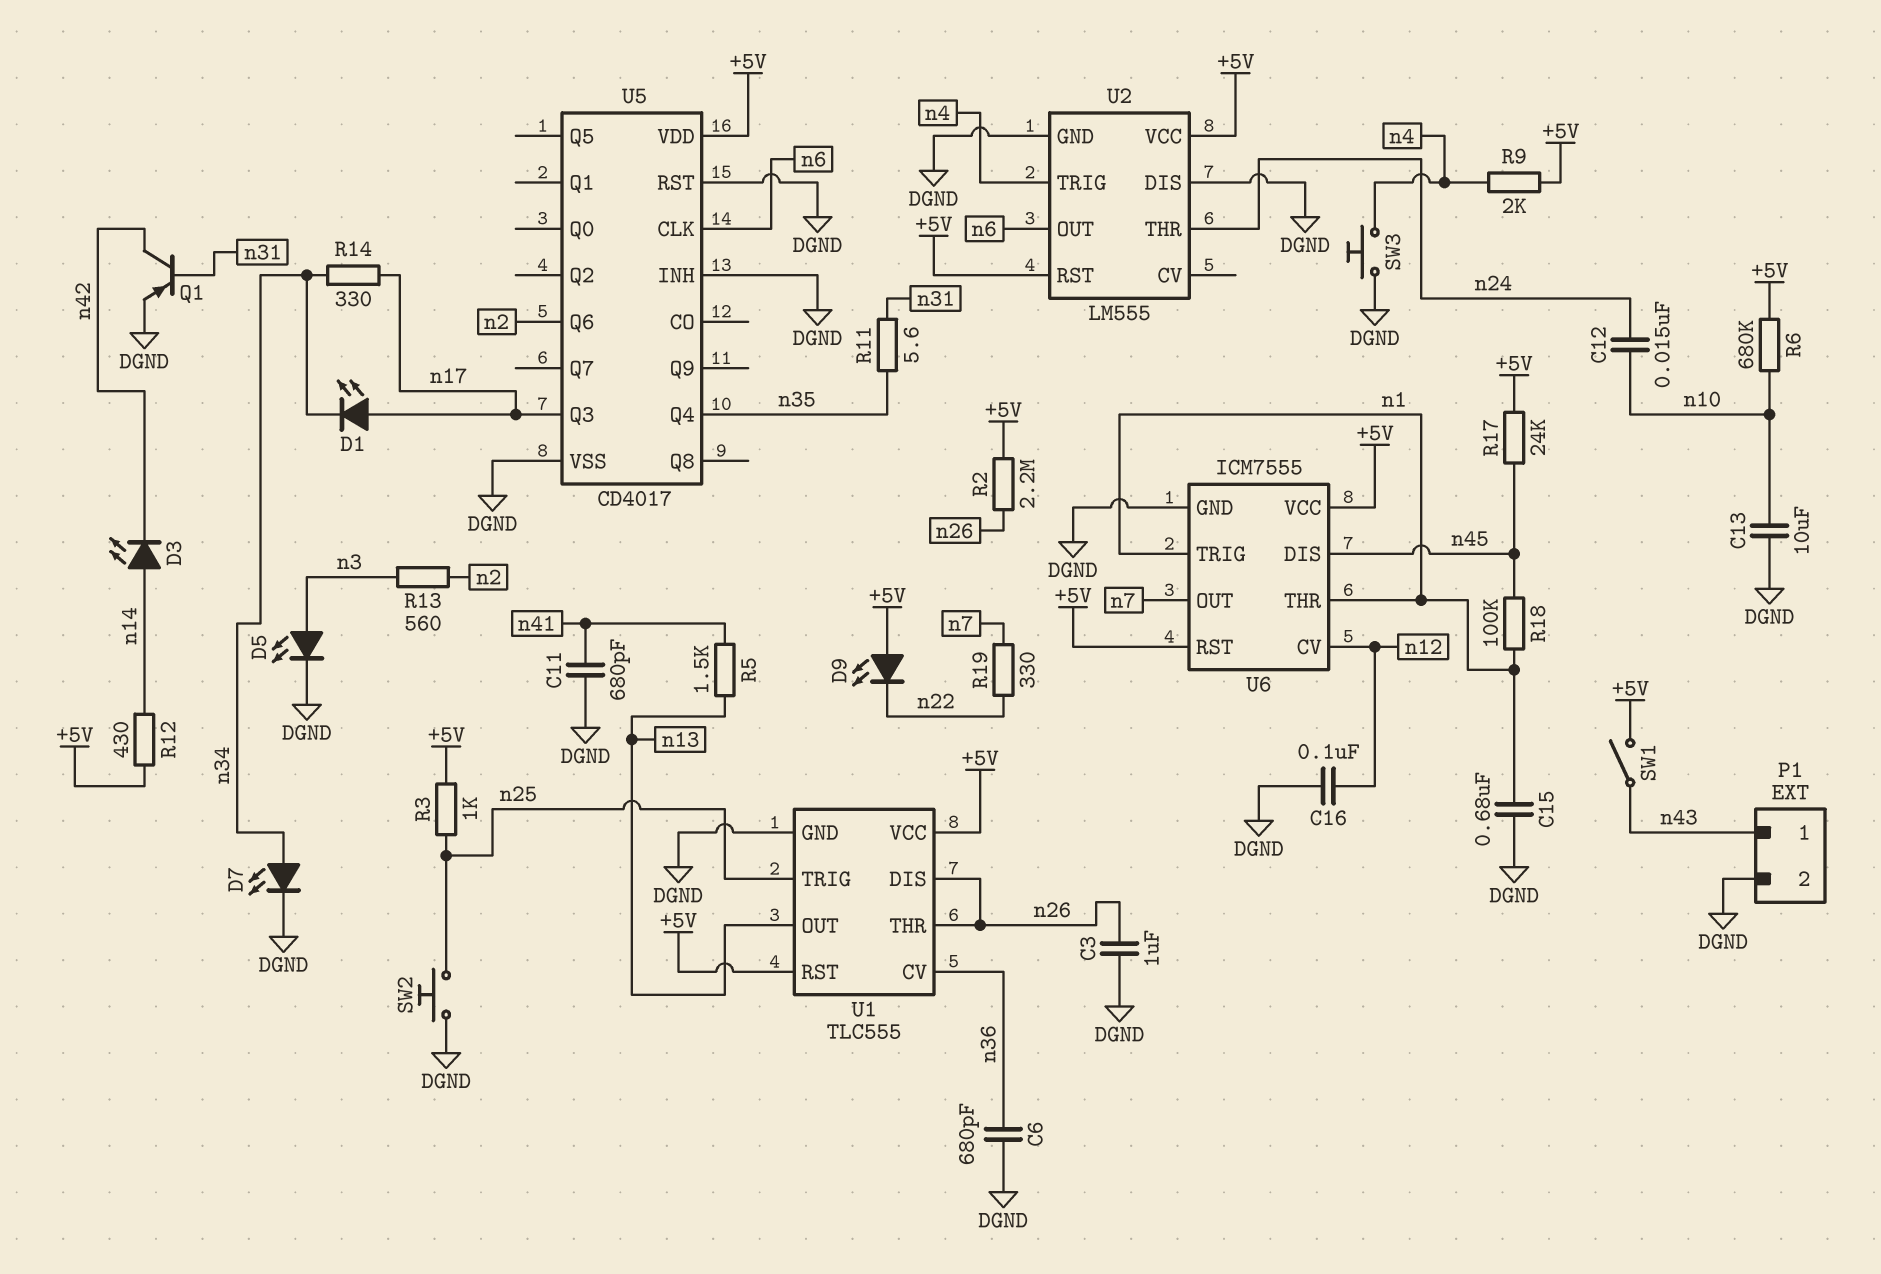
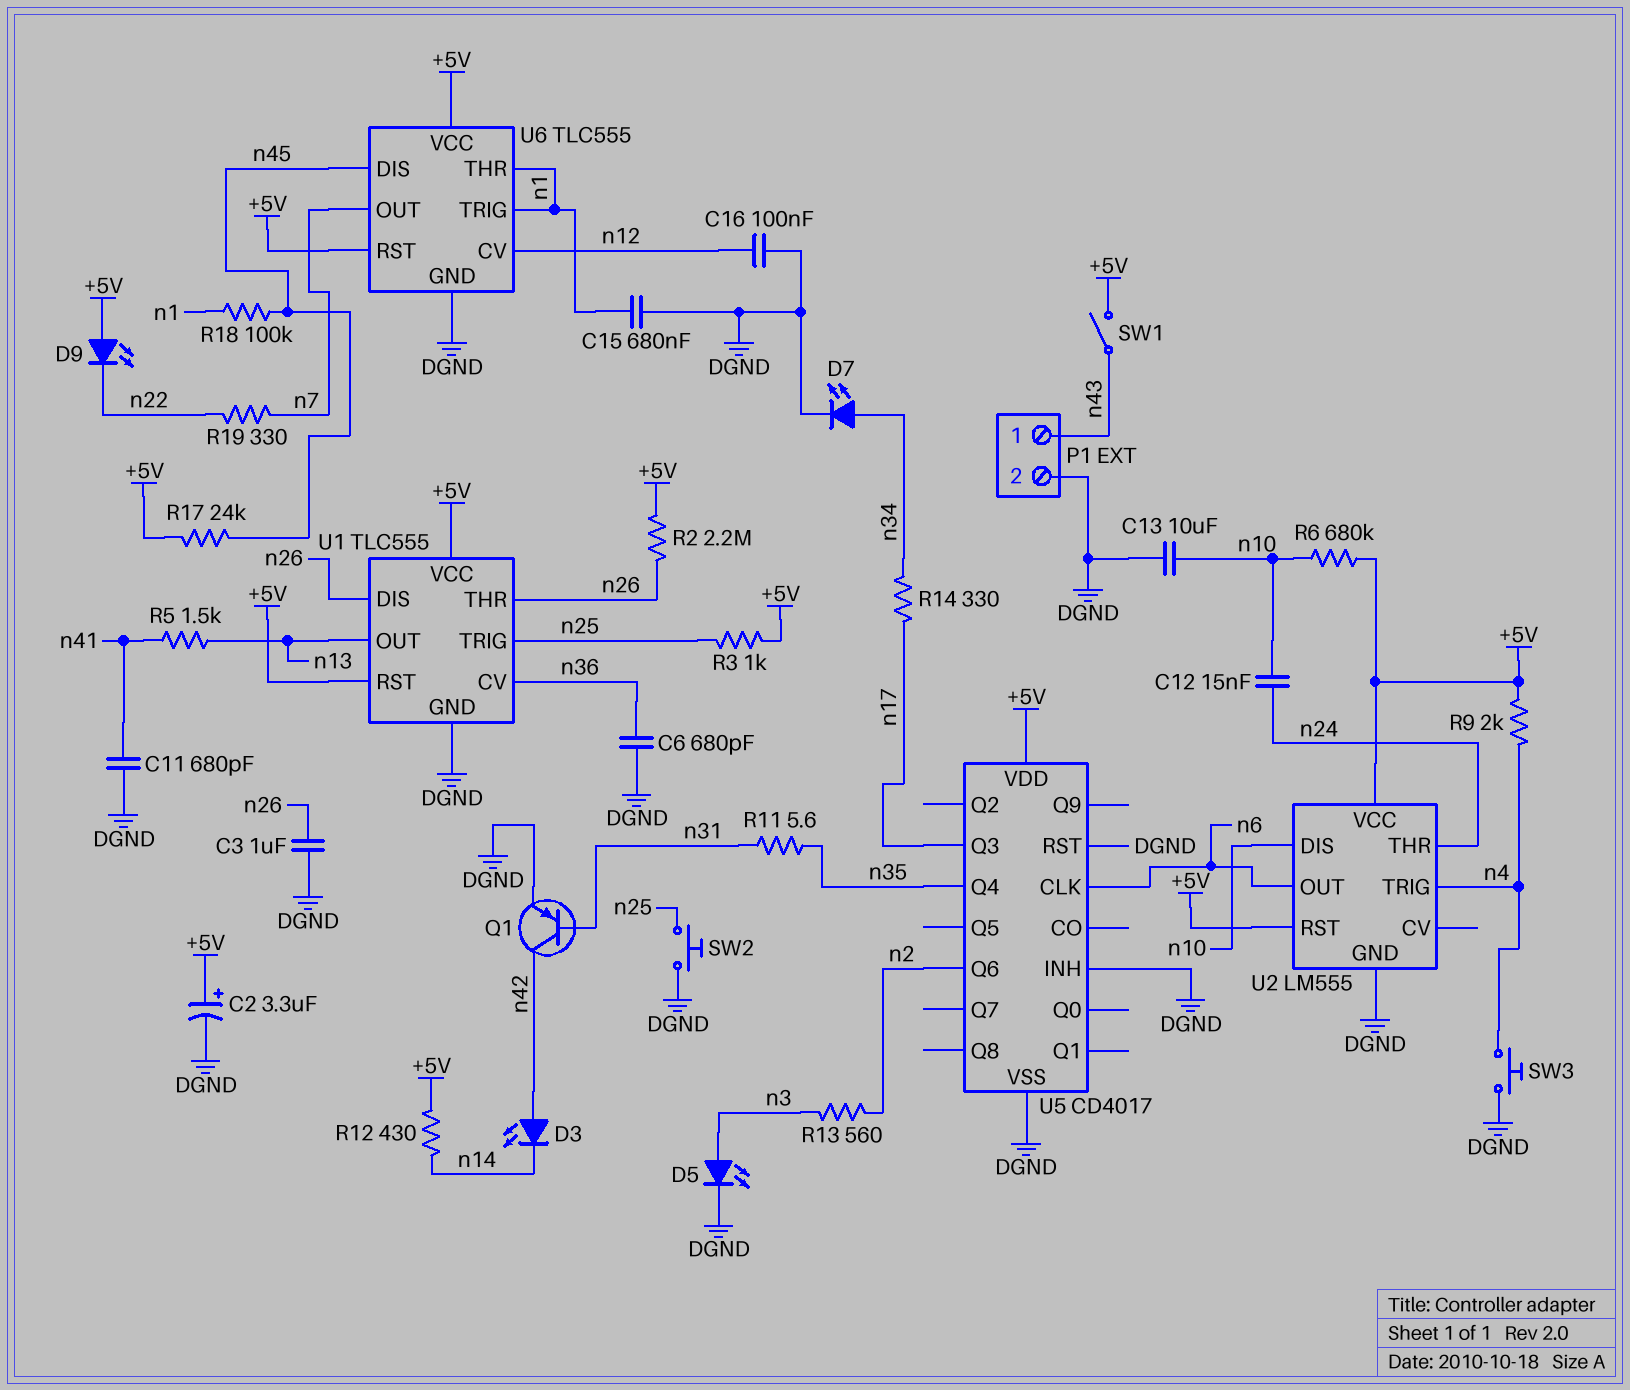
C2: none -> 3.3uF (plus +5V, minus DGND)
D1: LED (A n17, K n34) -> none
D3: LED (A n14, K n42) -> LED (A n42, K n14)
U2 pin DIS: DGND -> n10
U6: ICM7555 -> TLC555

